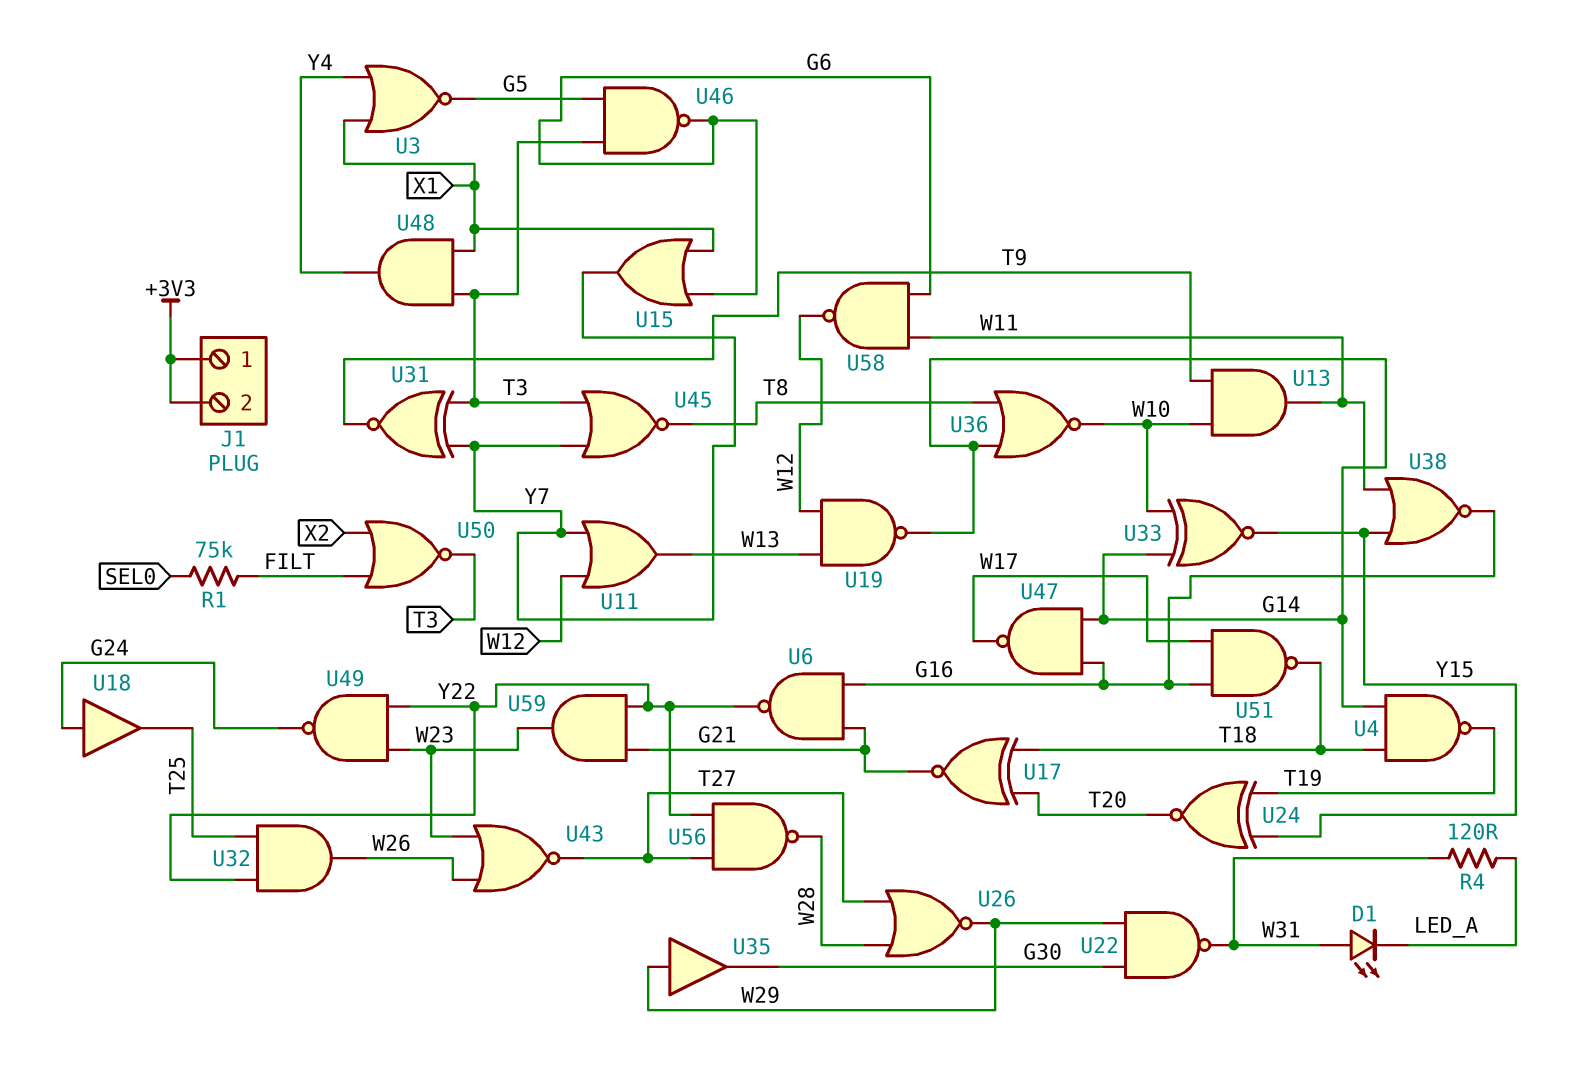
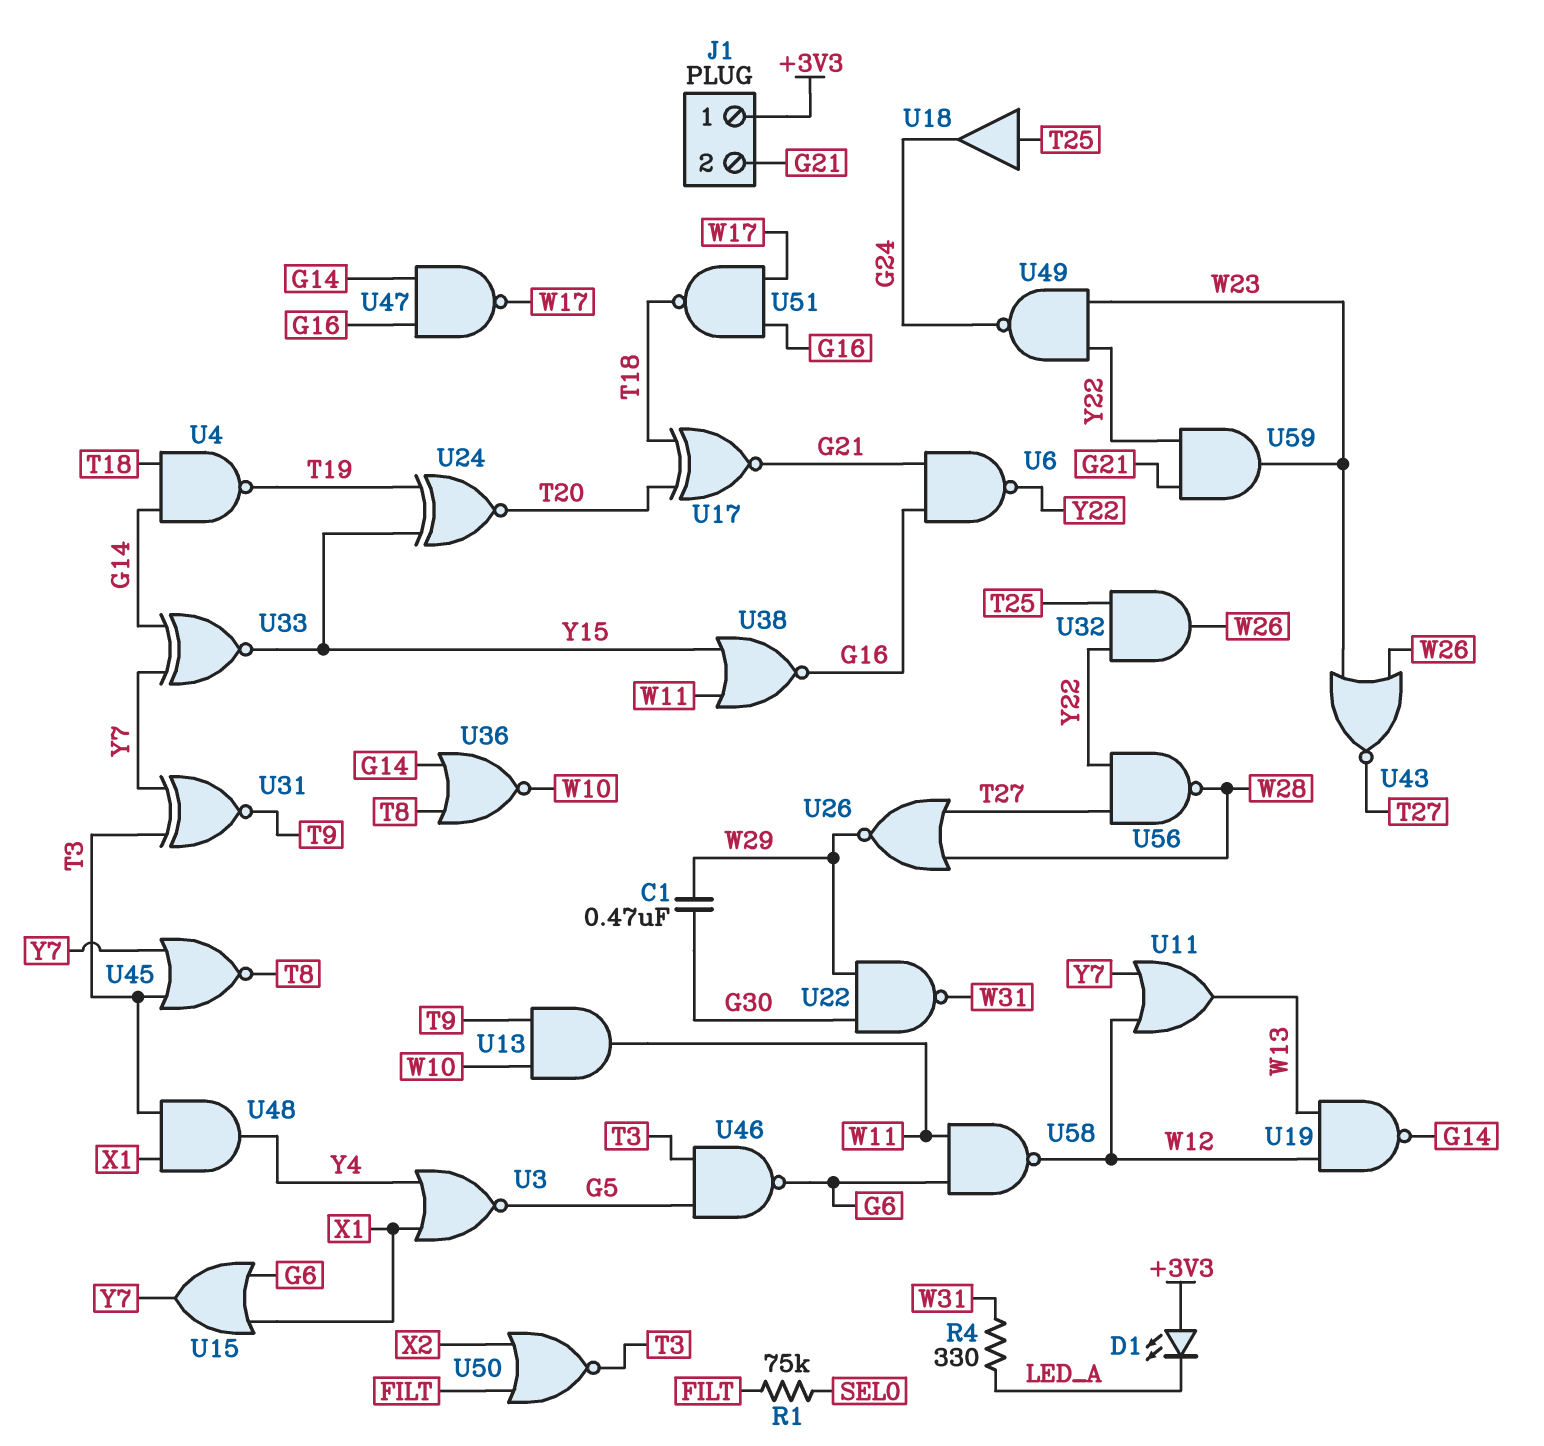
C1: none -> 470nF (G30, W29)
D1: LED (A W31, K LED_A) -> LED (A +3V3, K LED_A)
J1 pin 2: +3V3 -> G21
R4: 120 (LED_A, W31) -> 330 (LED_A, W31)
U18: buffer (in G24, out T25) -> buffer (in T25, out G24)
U33: XNOR (in G14, in W10, out Y15) -> XNOR (in G14, in Y7, out Y15)
U35: buffer (in W29, out G30) -> none

